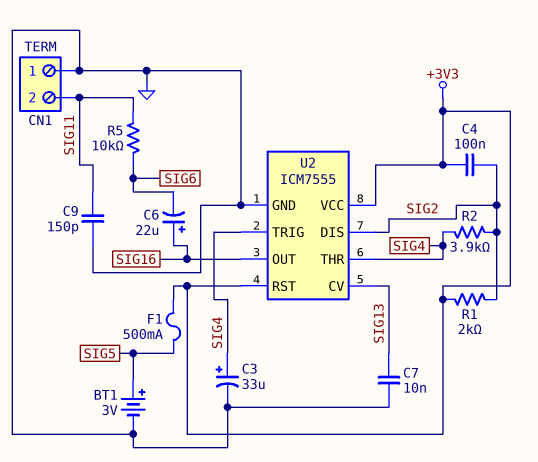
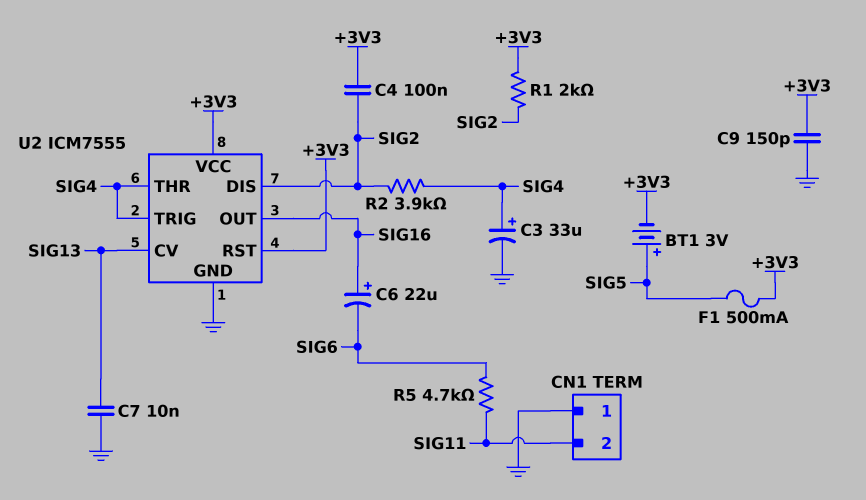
BT1: 3V (plus SIG5, minus GND) -> 3V (plus SIG5, minus +3V3)
C9: 150pF (GND, SIG11) -> 150pF (+3V3, GND)
R5: 10k (SIG6, SIG11) -> 4.7k (SIG6, SIG11)

